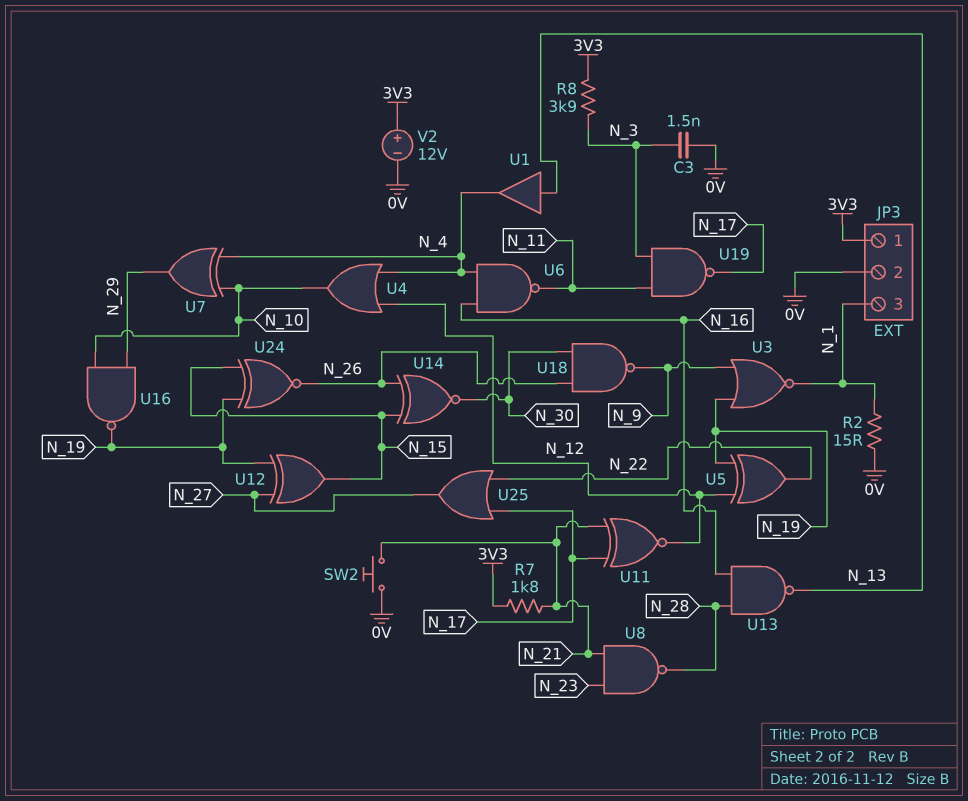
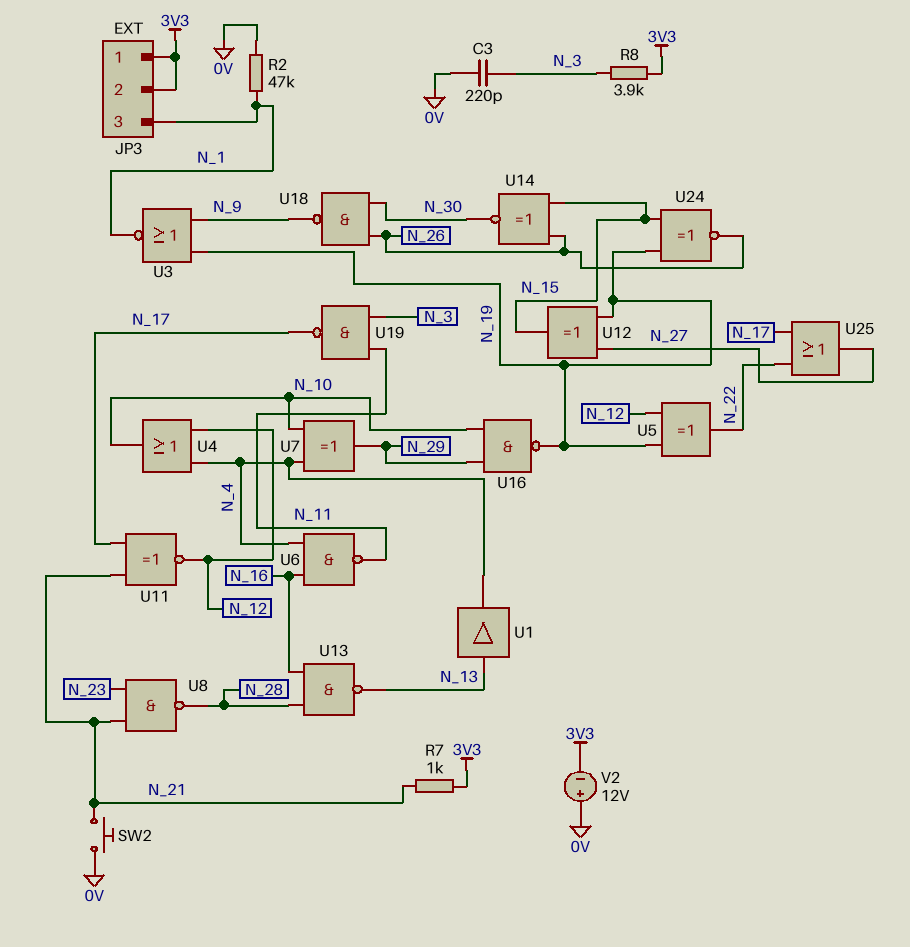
C3: 1.5nF (0V, N_3) -> 220pF (0V, N_3)
JP3 pin 2: 0V -> 3V3
R2: 15 (0V, N_1) -> 47k (0V, N_1)
R7: 1.8k (3V3, N_21) -> 1k (3V3, N_21)
V2: 12V (plus 3V3, minus 0V) -> 12V (plus 0V, minus 3V3)

